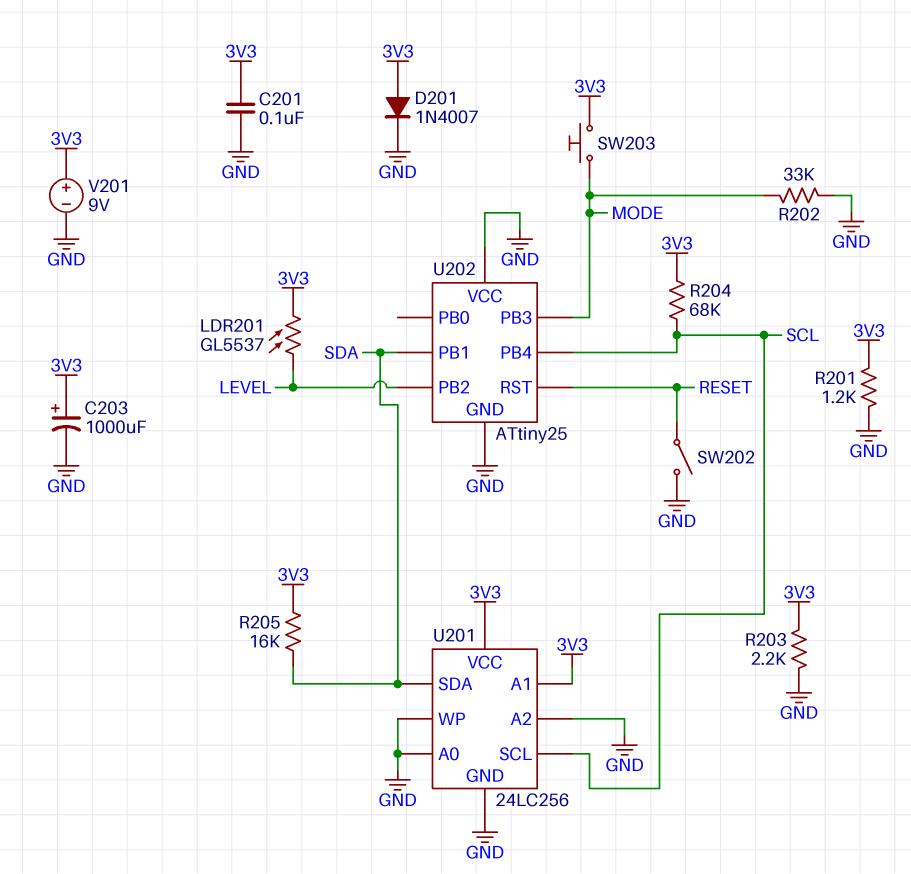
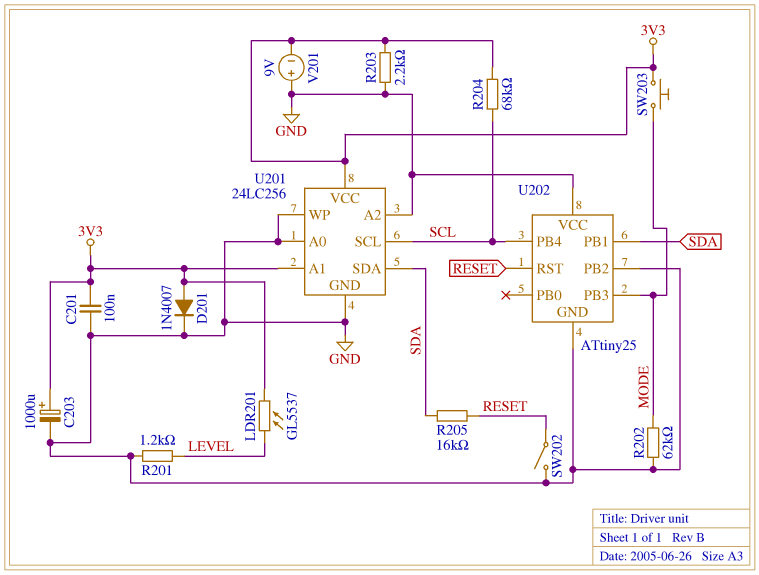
R201: 1.2k (3V3, GND) -> 1.2k (GND, LEVEL)
R202: 33k (GND, MODE) -> 62k (GND, MODE)
R205: 16k (3V3, SDA) -> 16k (RESET, SDA)
U202 pin PB2: LEVEL -> GND
V201: 9V (plus 3V3, minus GND) -> 9V (plus GND, minus 3V3)

